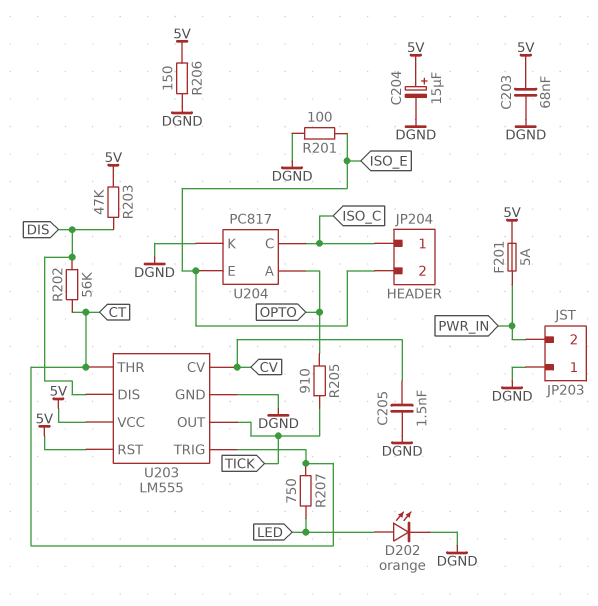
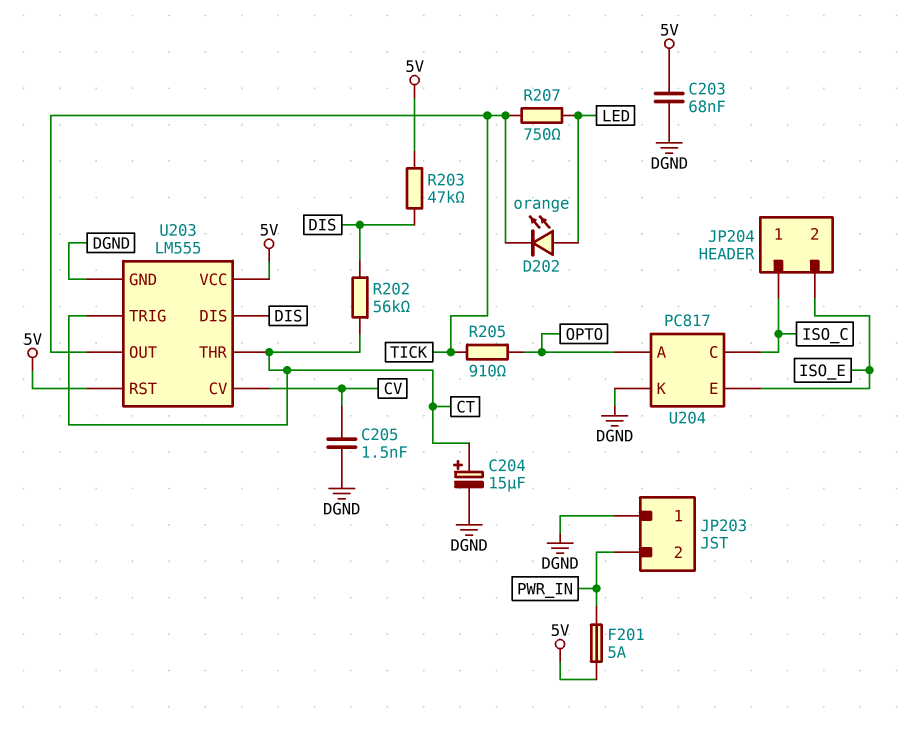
C204: 15uF (plus 5V, minus DGND) -> 15uF (plus CT, minus DGND)
D202: LED orange (A LED, K DGND) -> LED orange (A LED, K TICK)
R201: 100 (DGND, ISO_E) -> none
R206: 150 (5V, DGND) -> none
R207: 750 (CT, LED) -> 750 (LED, TICK)

